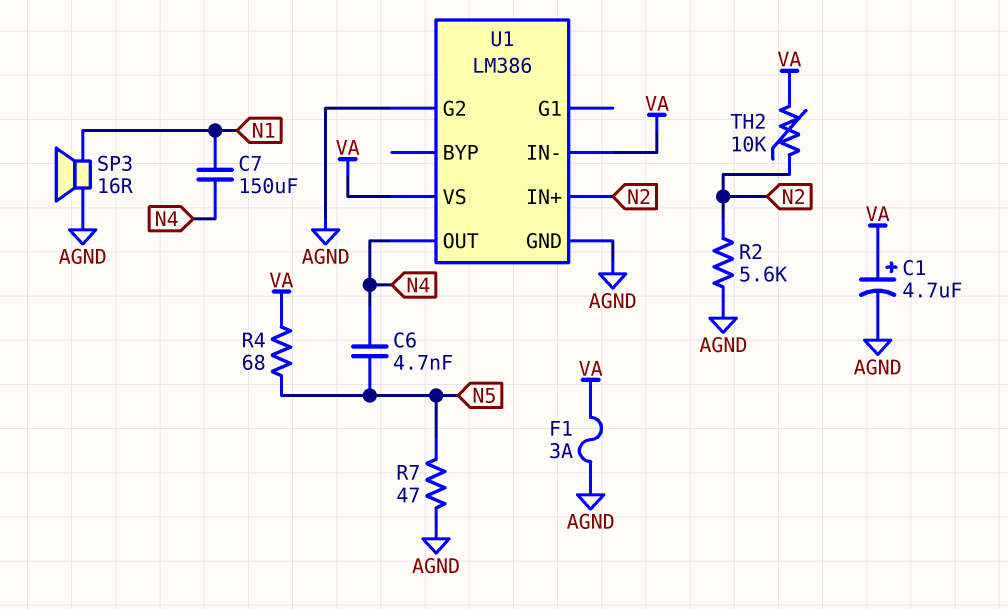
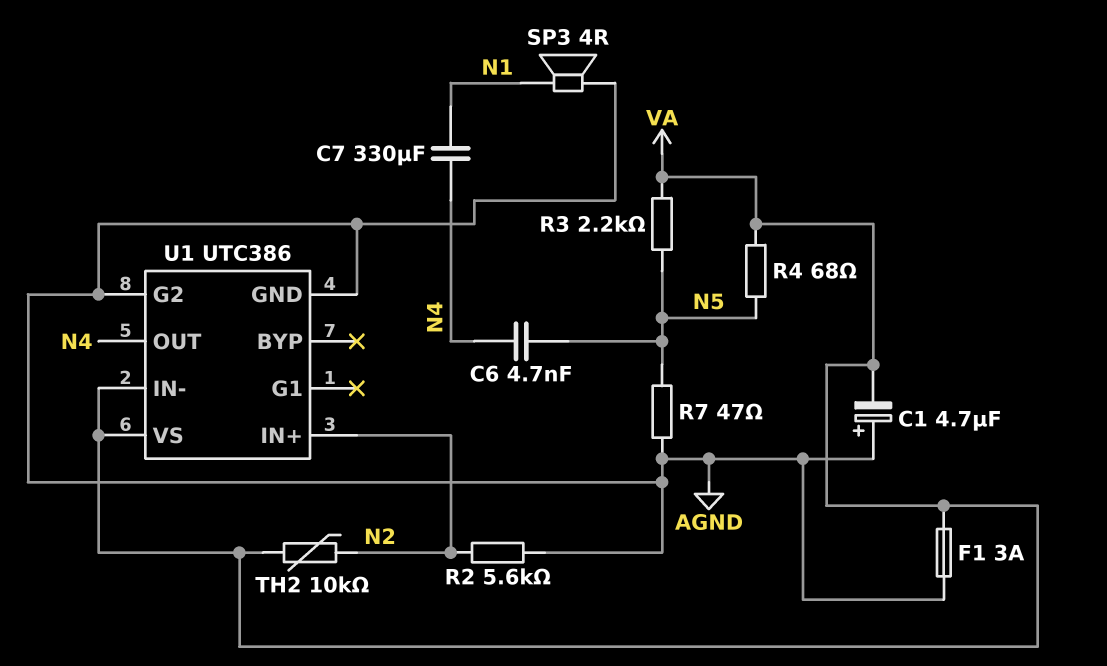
C1: 4.7uF (plus VA, minus AGND) -> 4.7uF (plus AGND, minus VA)
C7: 150uF (N1, N4) -> 330uF (N1, N4)
R3: none -> 2.2k (N5, VA)
SP3: speaker 16R (AGND, N1) -> speaker 4R (AGND, N1)
U1: LM386 -> UTC386

